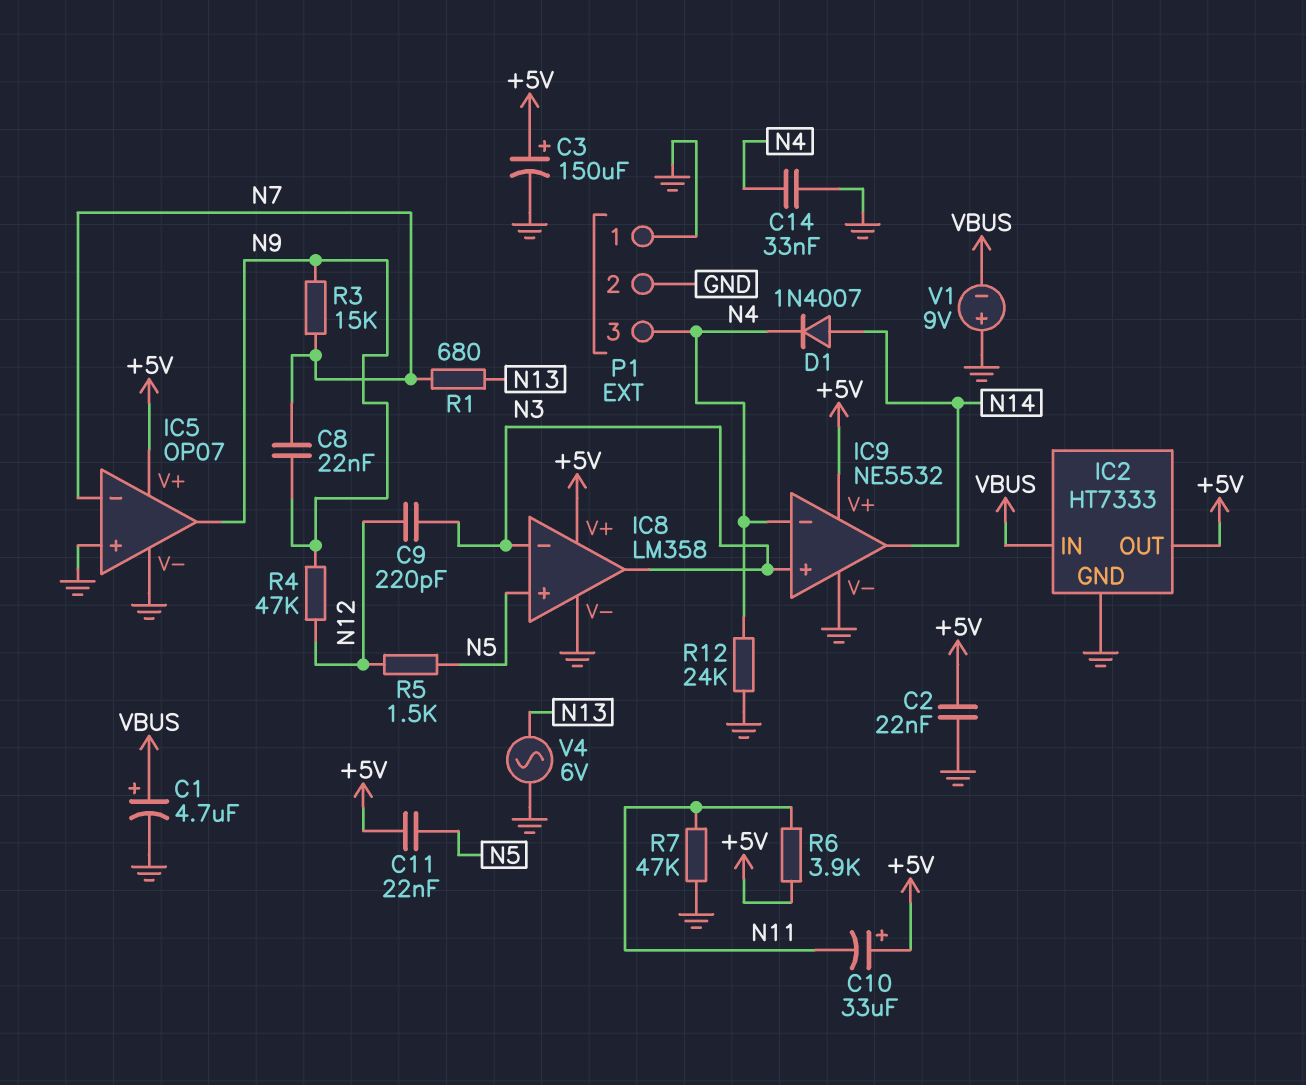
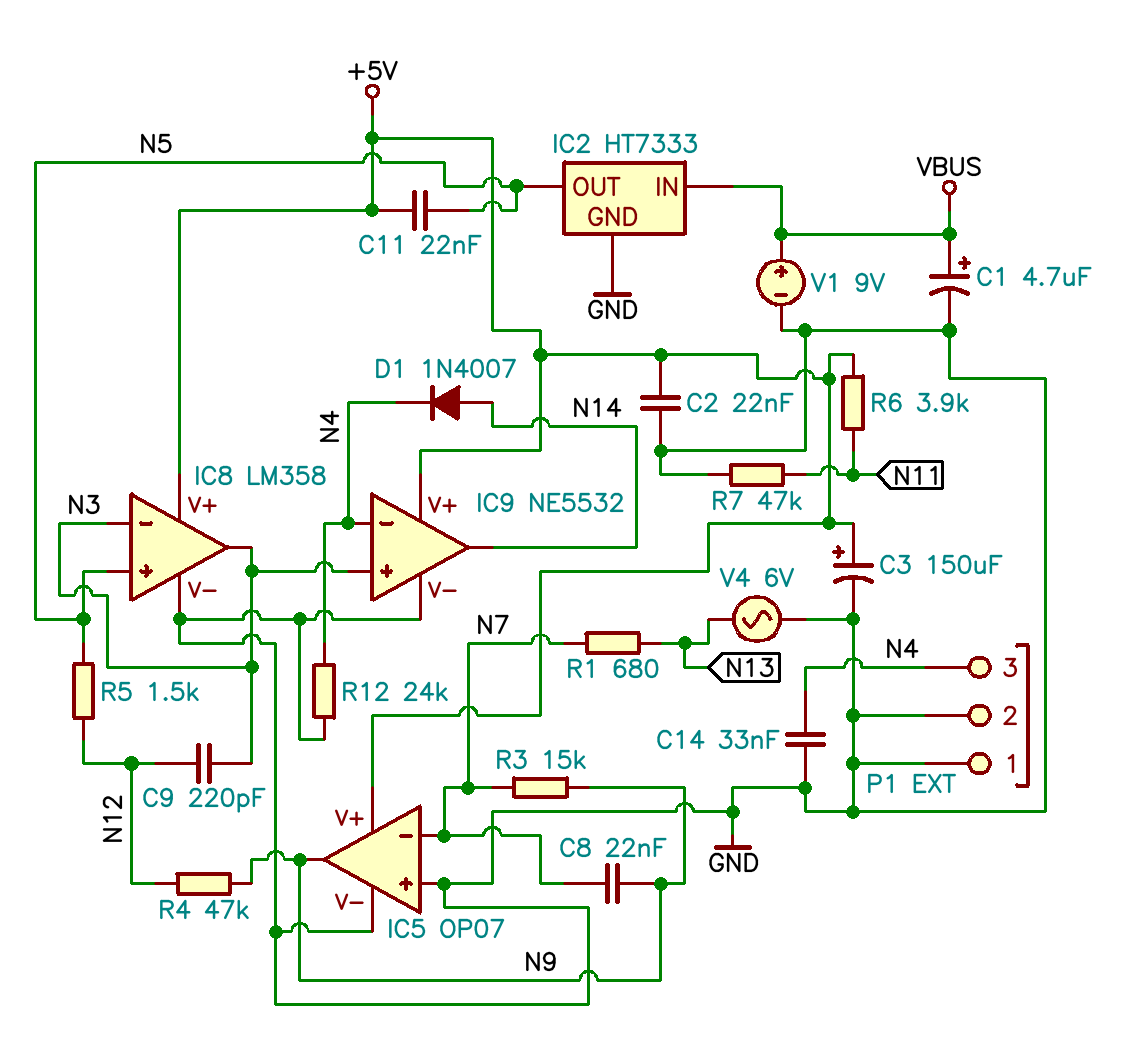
C10: 33uF (plus +5V, minus N11) -> none
IC2 pin OUT: +5V -> N5
V1: 9V (plus GND, minus VBUS) -> 9V (plus VBUS, minus GND)

